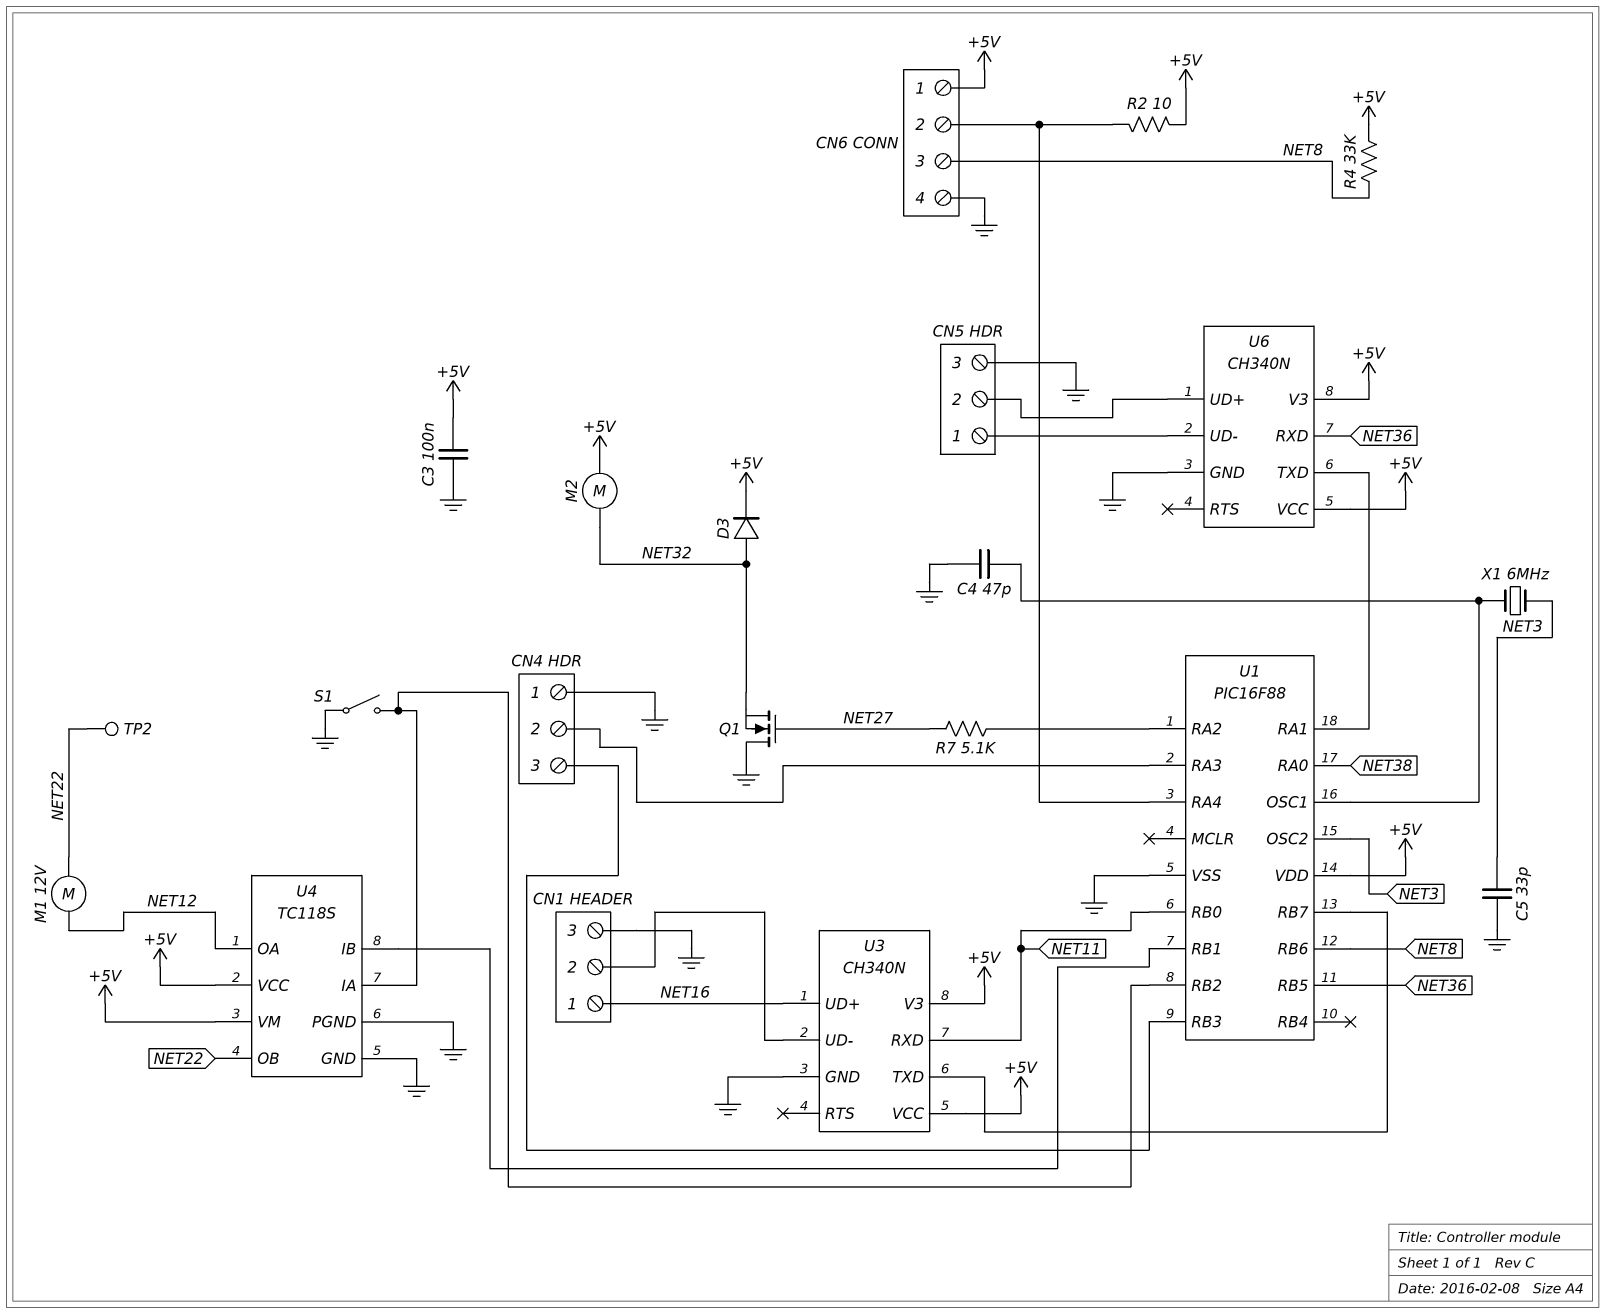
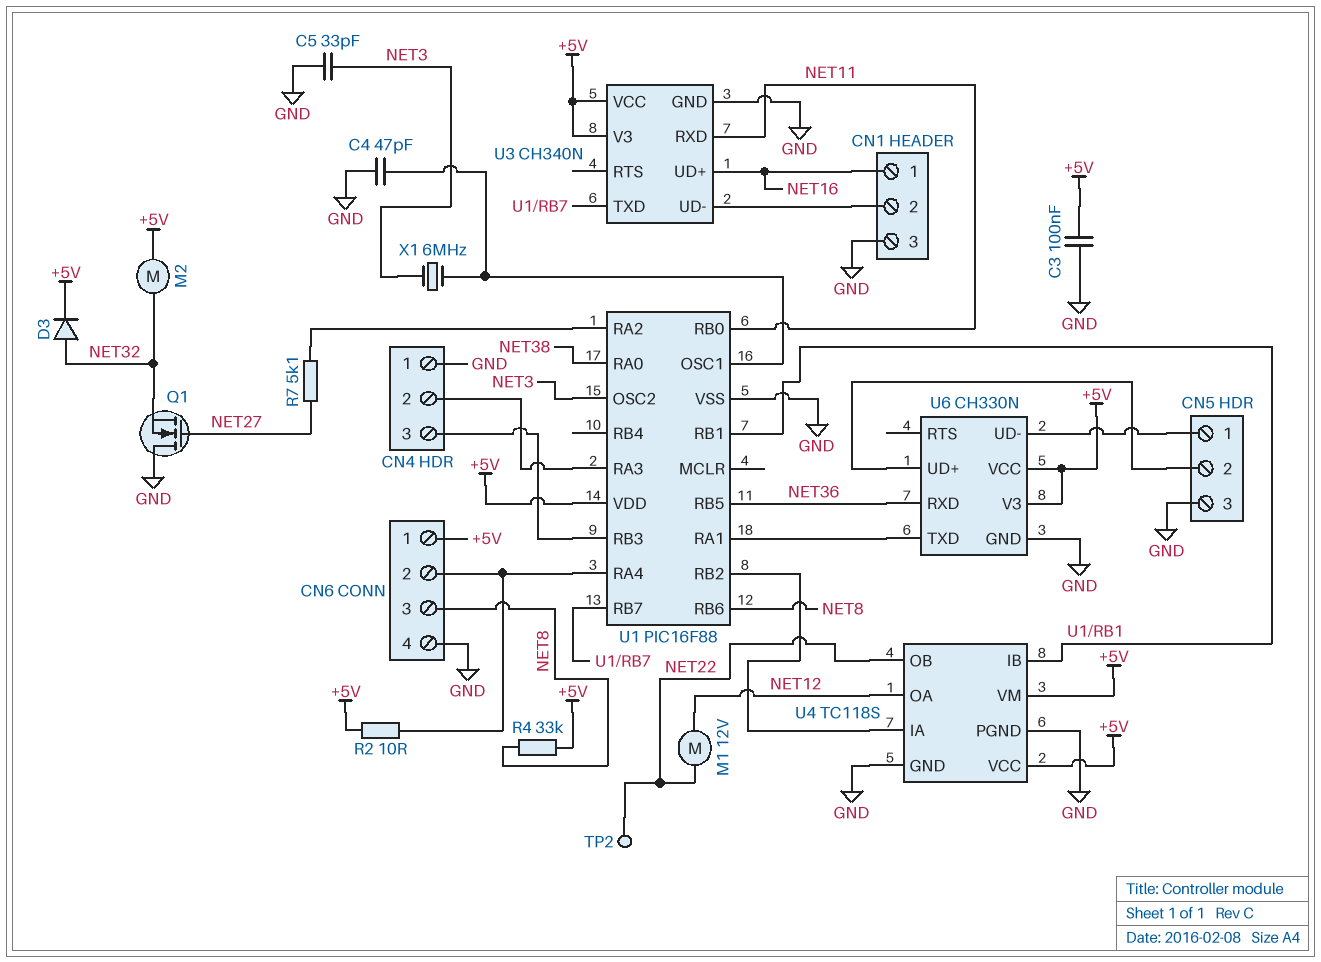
S1: switch (GND, U1/RB2) -> none
U6: CH340N -> CH330N

